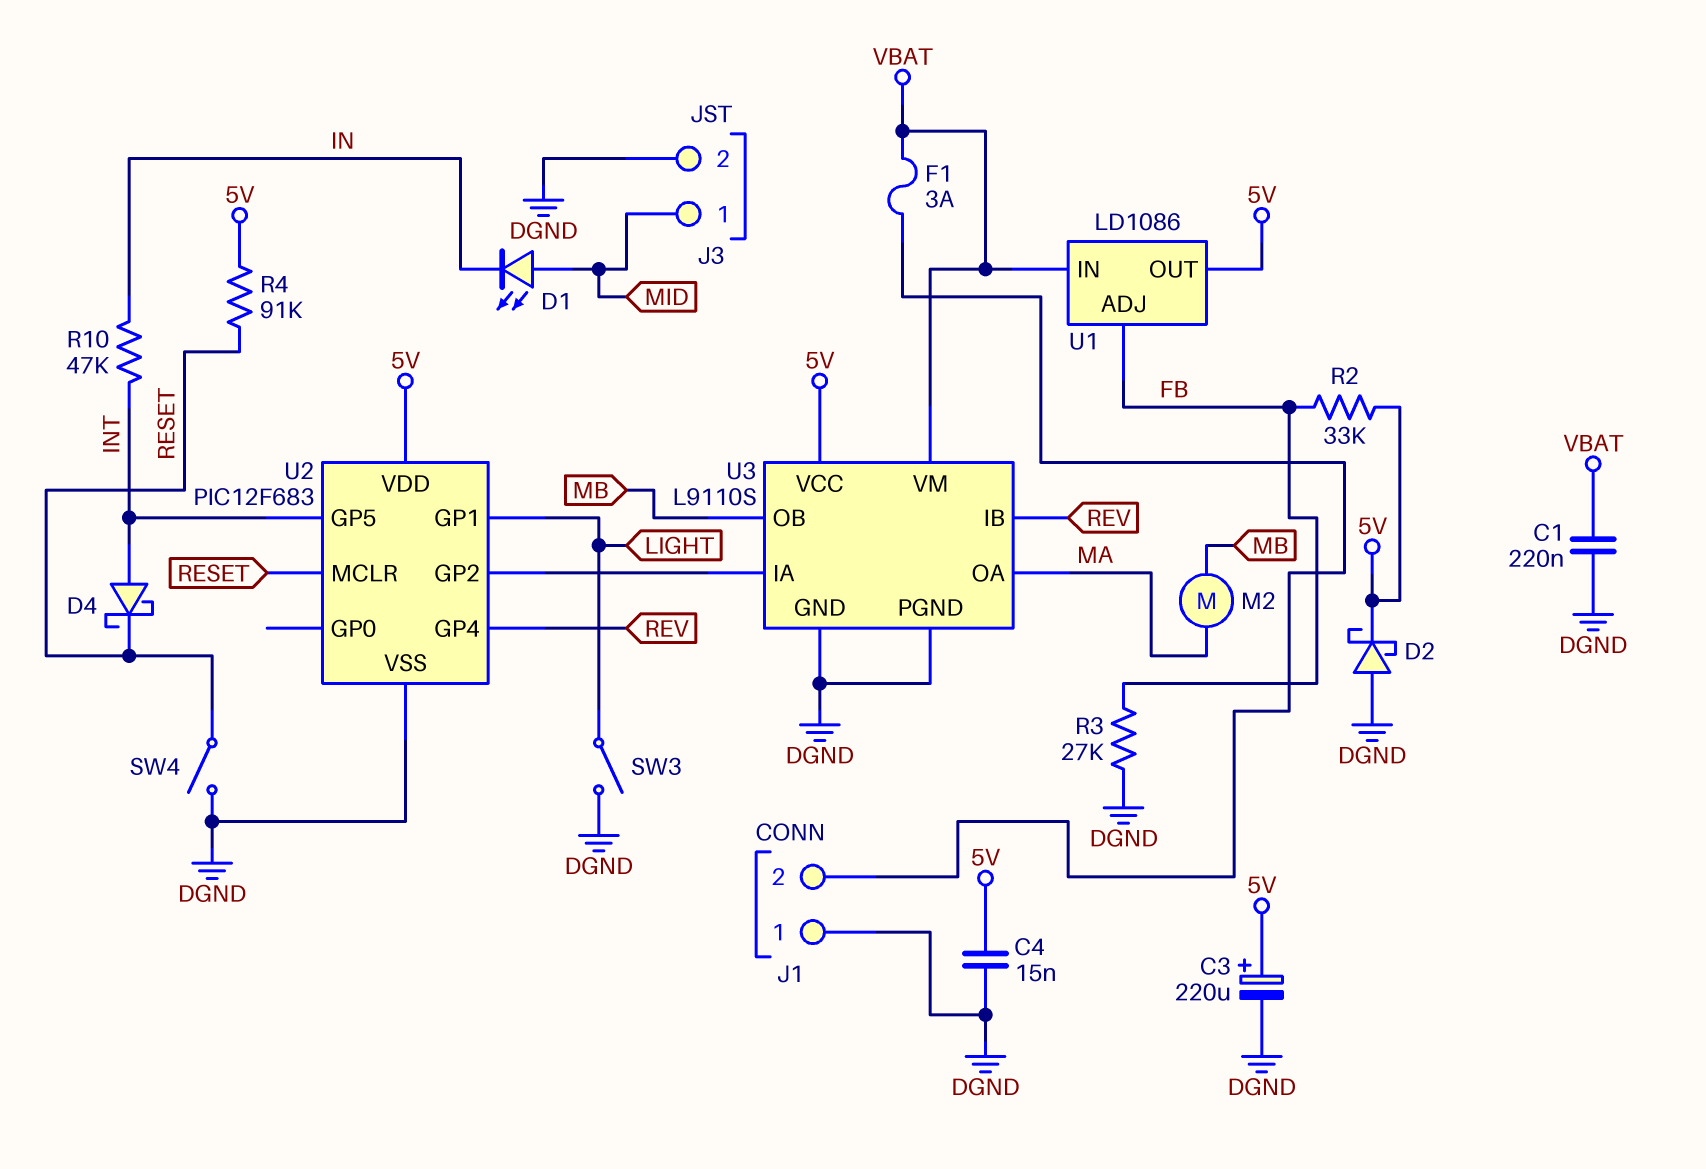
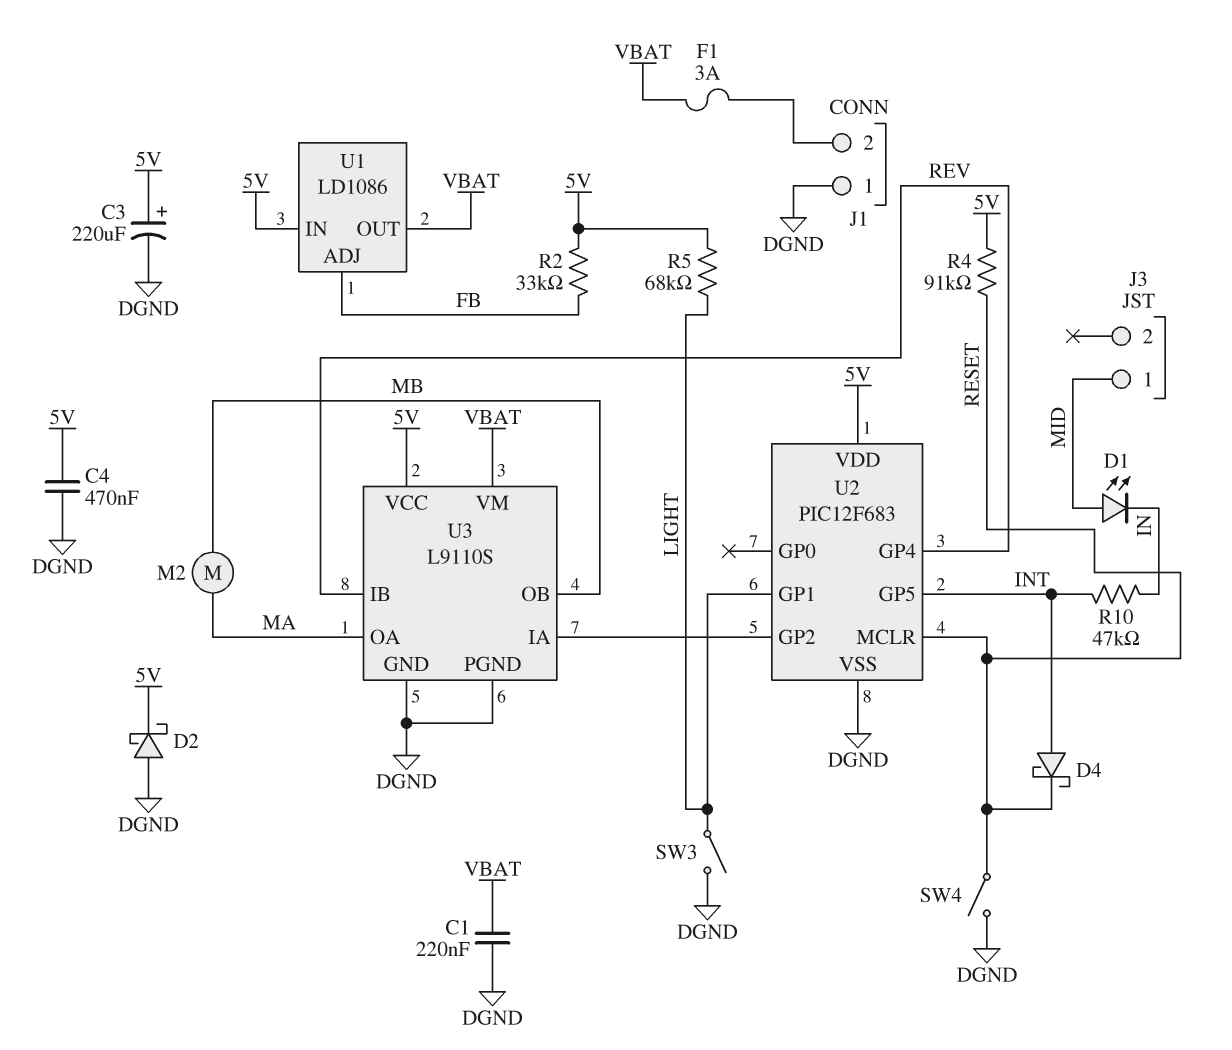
C4: 15nF (5V, DGND) -> 470nF (5V, DGND)
J3 pin 2: DGND -> none
R3: 27k (DGND, FB) -> none
R5: none -> 68k (5V, LIGHT)
U1 pin IN: VBAT -> 5V
U1 pin OUT: 5V -> VBAT

